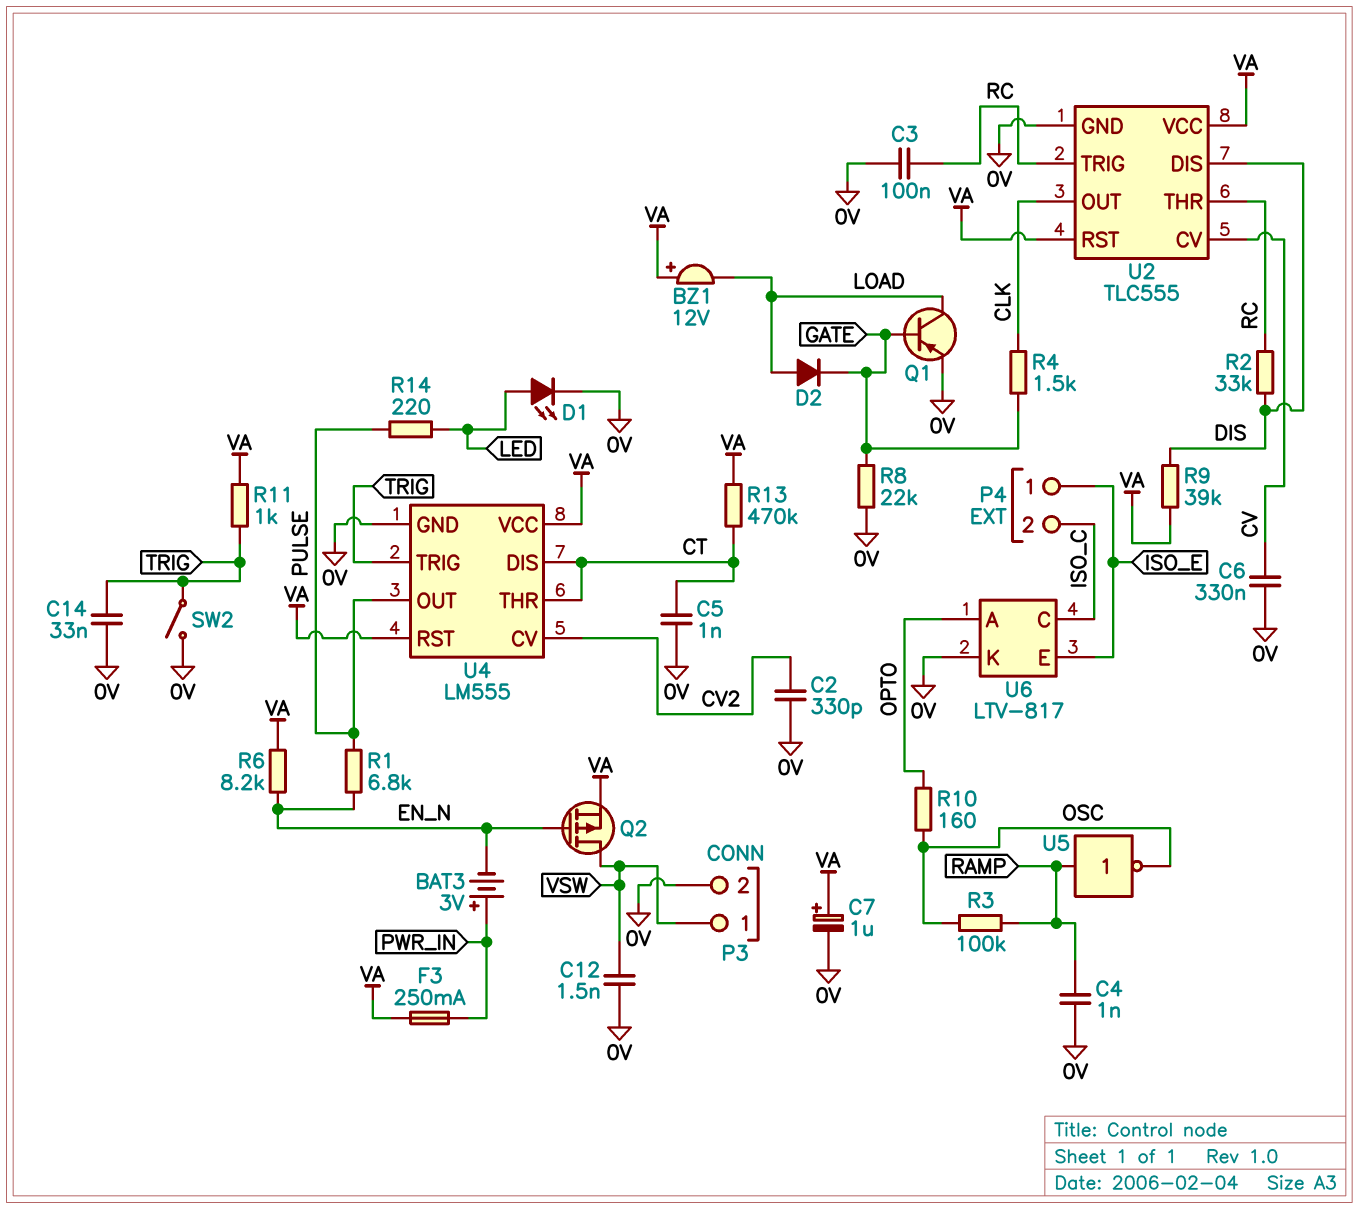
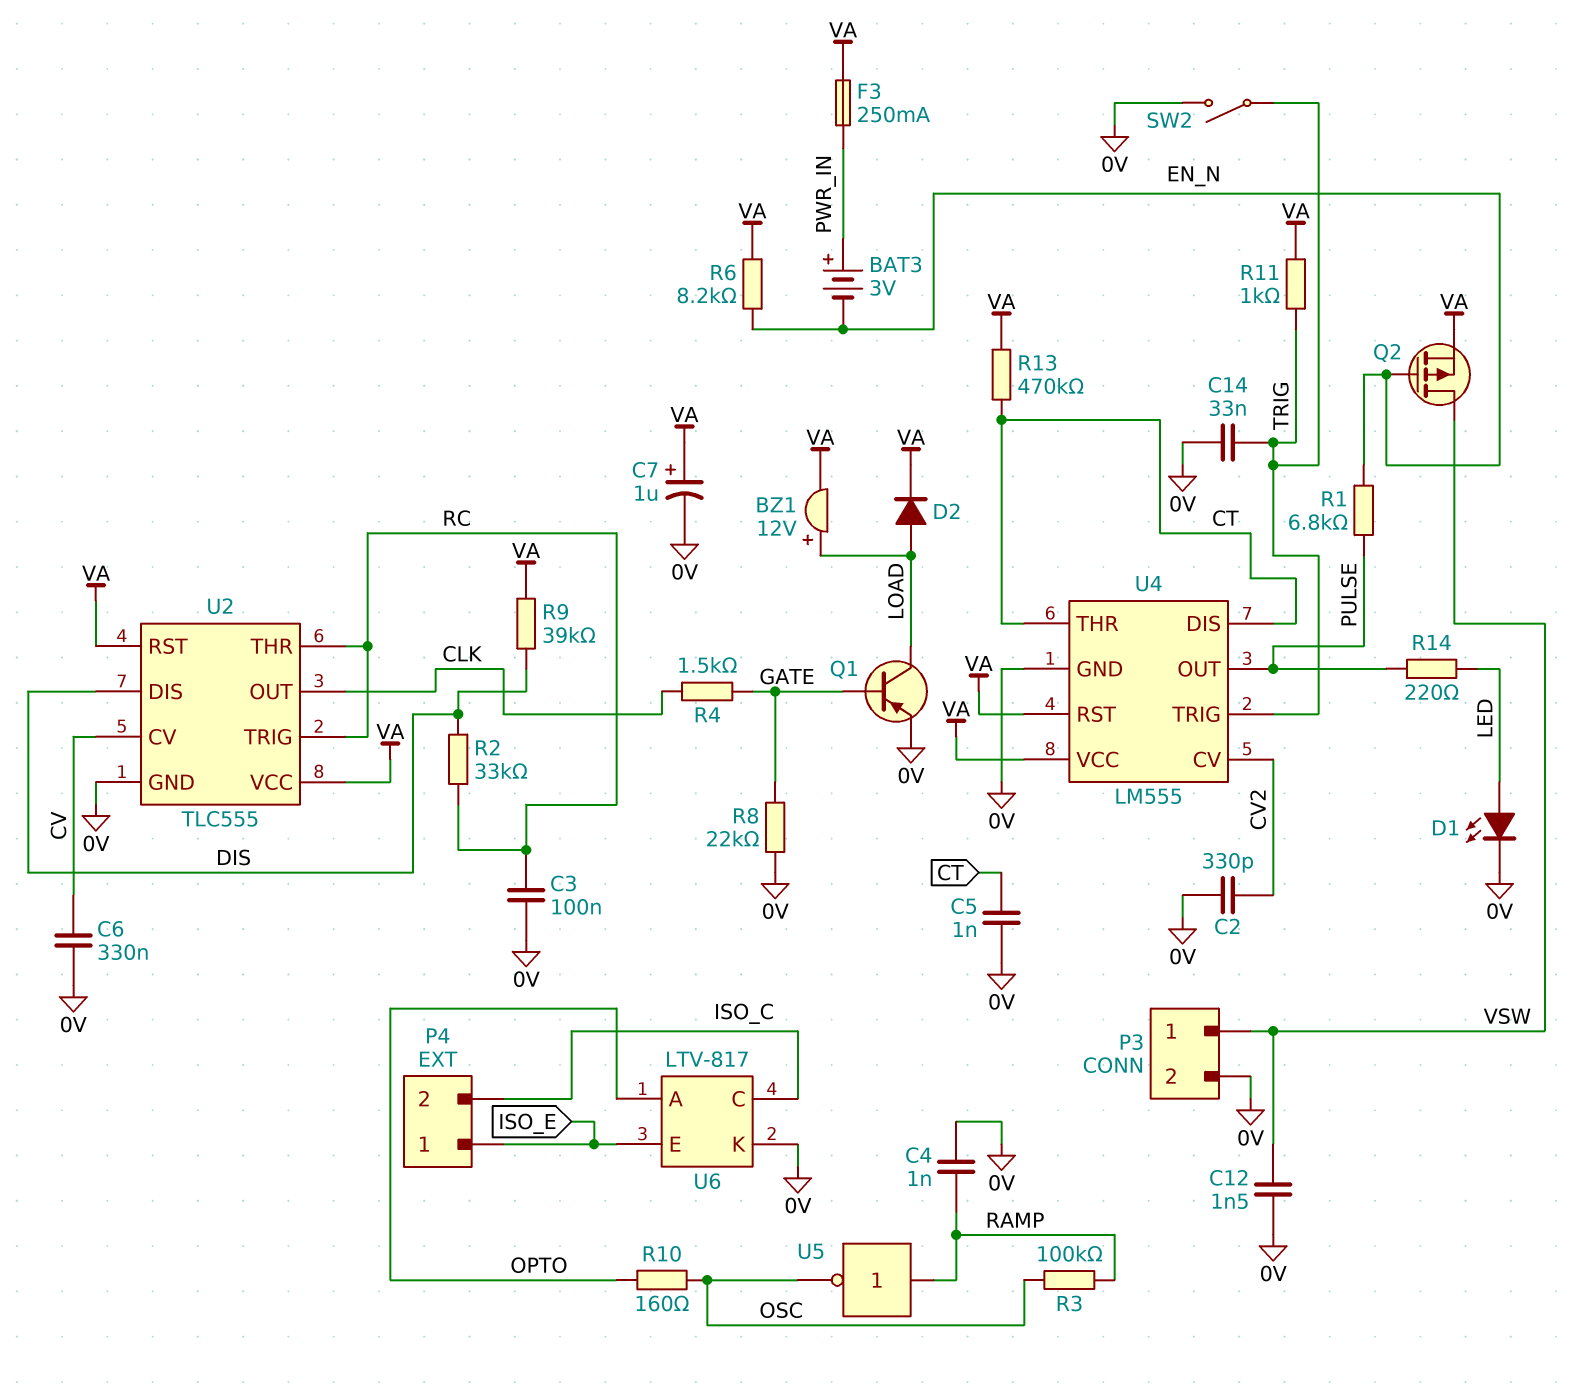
BZ1: buzzer 12V (plus VA, minus LOAD) -> buzzer 12V (plus LOAD, minus VA)
D2: diode (A LOAD, K GATE) -> diode (A LOAD, K VA)

